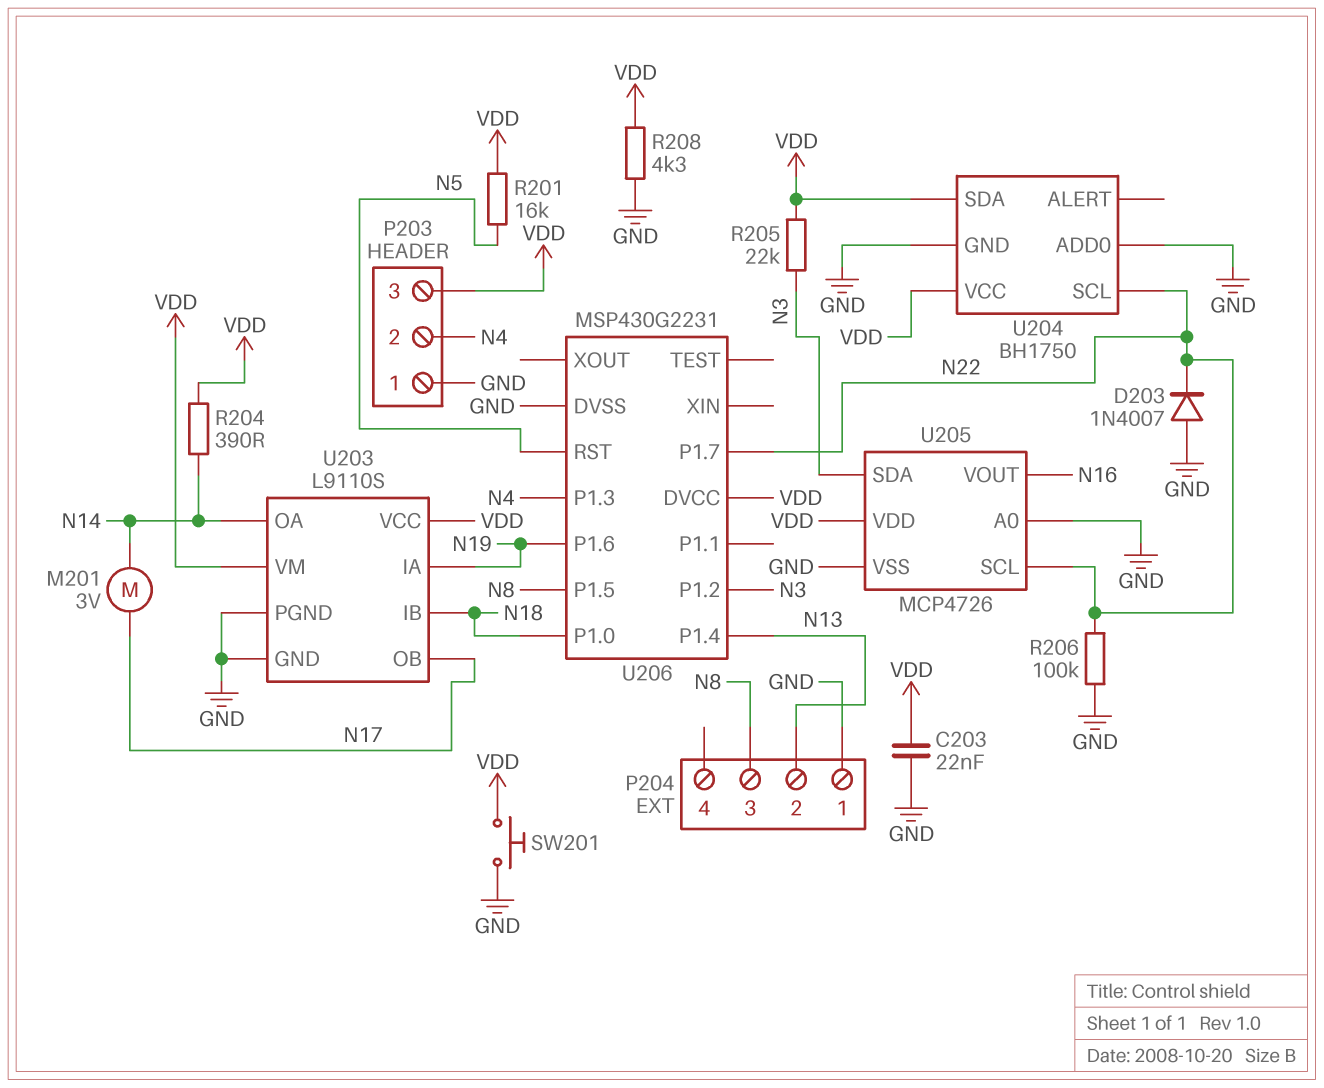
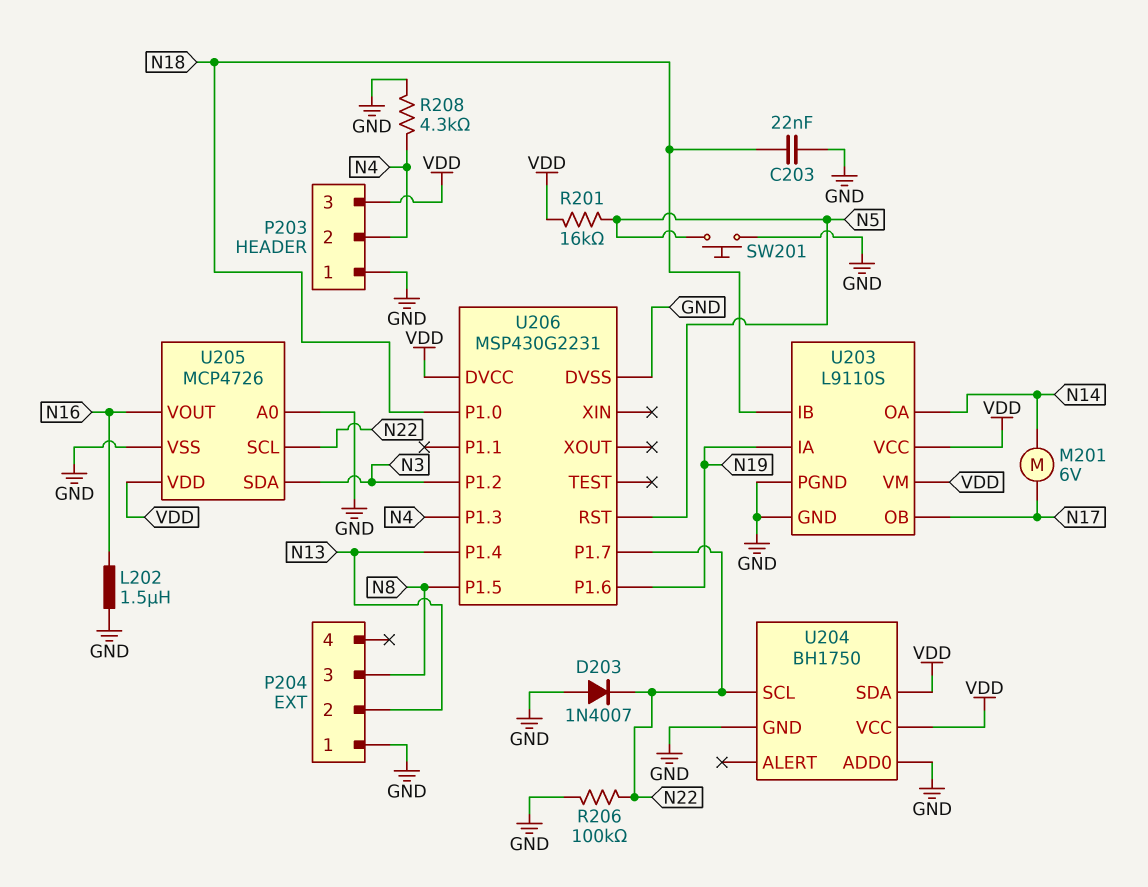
C203: 22nF (GND, VDD) -> 22nF (GND, N18)
L202: none -> 1.5uH (GND, N16)
M201: motor 3V (N14, N17) -> motor 6V (N14, N17)
R204: 390 (N14, VDD) -> none
R205: 22k (N3, VDD) -> none
R208: 4.3k (GND, VDD) -> 4.3k (GND, N4)
SW201: button (GND, VDD) -> button (GND, N5)

